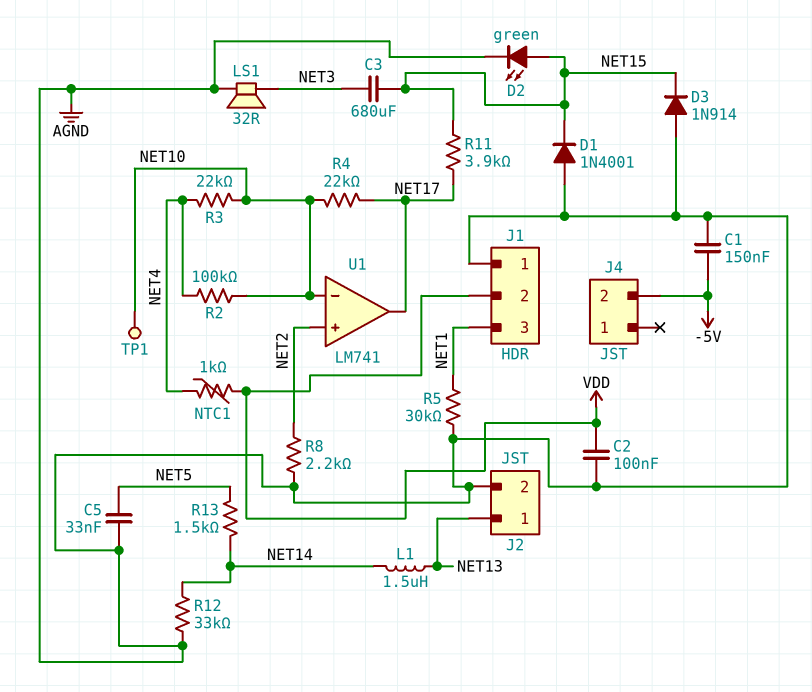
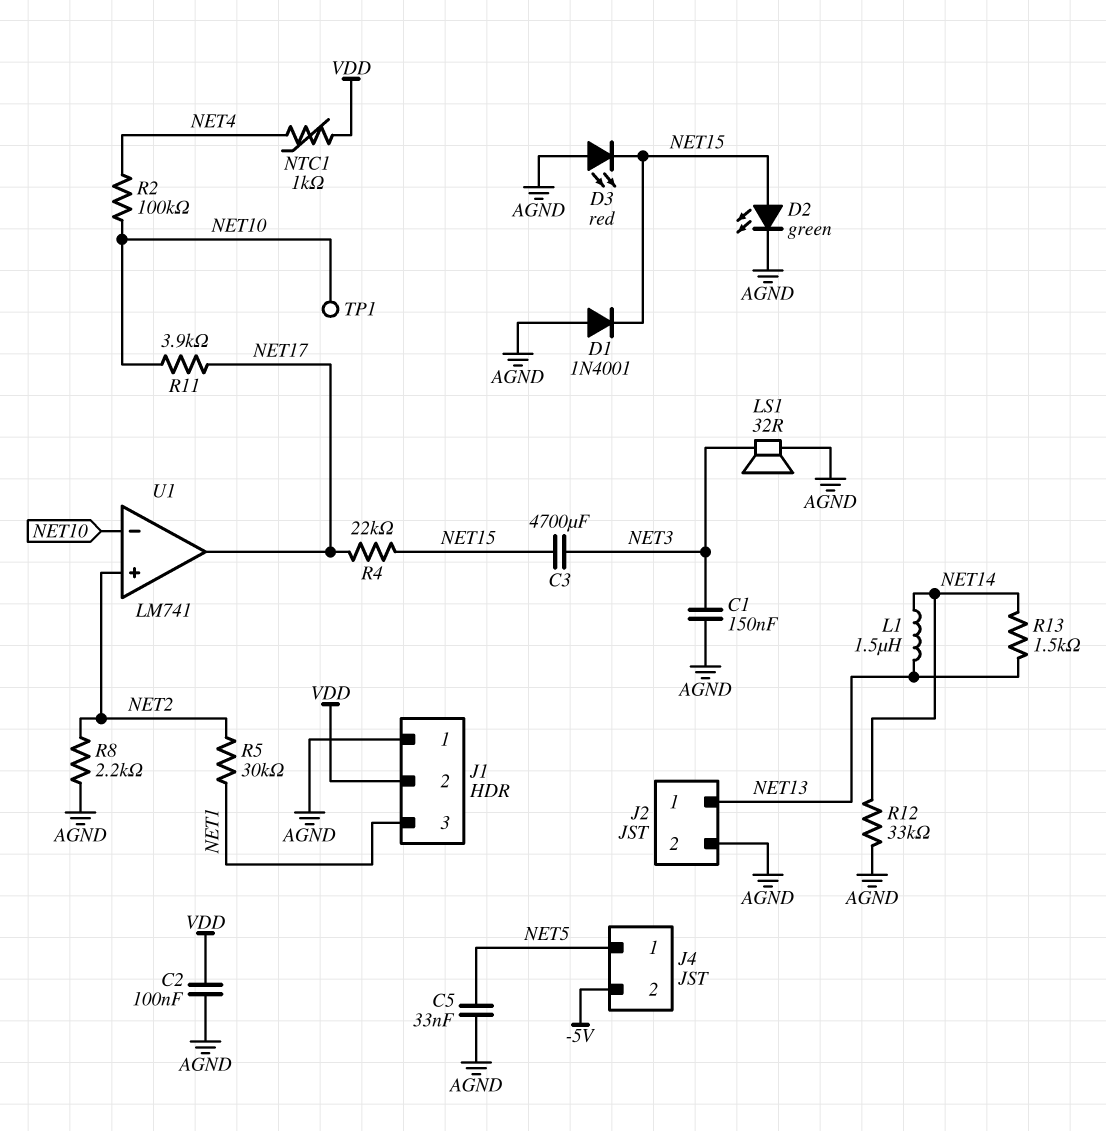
C1: 150nF (-5V, AGND) -> 150nF (AGND, NET3)
C3: 680uF (NET3, NET15) -> 4700uF (NET3, NET15)
D3: diode 1N914 (A AGND, K NET15) -> LED red (A AGND, K NET15)
J4 pin 1: none -> NET5
R3: 22k (NET4, NET10) -> none
R4: 22k (NET10, NET17) -> 22k (NET15, NET17)
R5: 30k (AGND, NET1) -> 30k (NET1, NET2)
R11: 3.9k (NET15, NET17) -> 3.9k (NET10, NET17)
R13: 1.5k (NET5, NET14) -> 1.5k (NET13, NET14)

